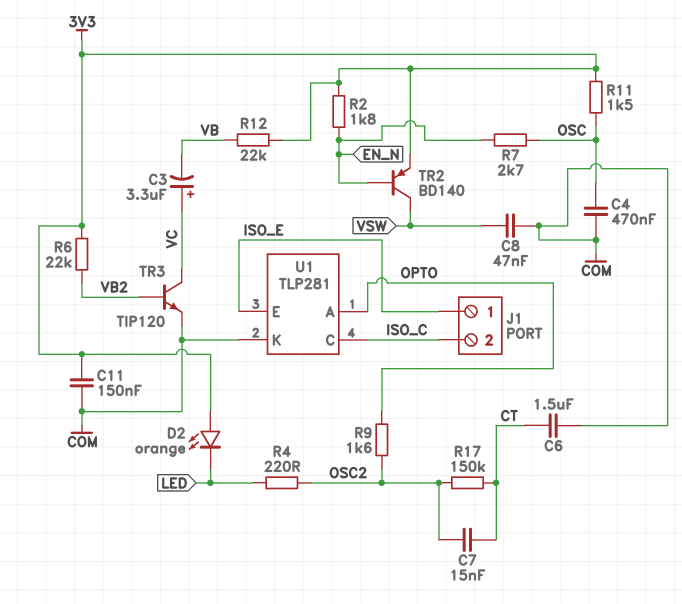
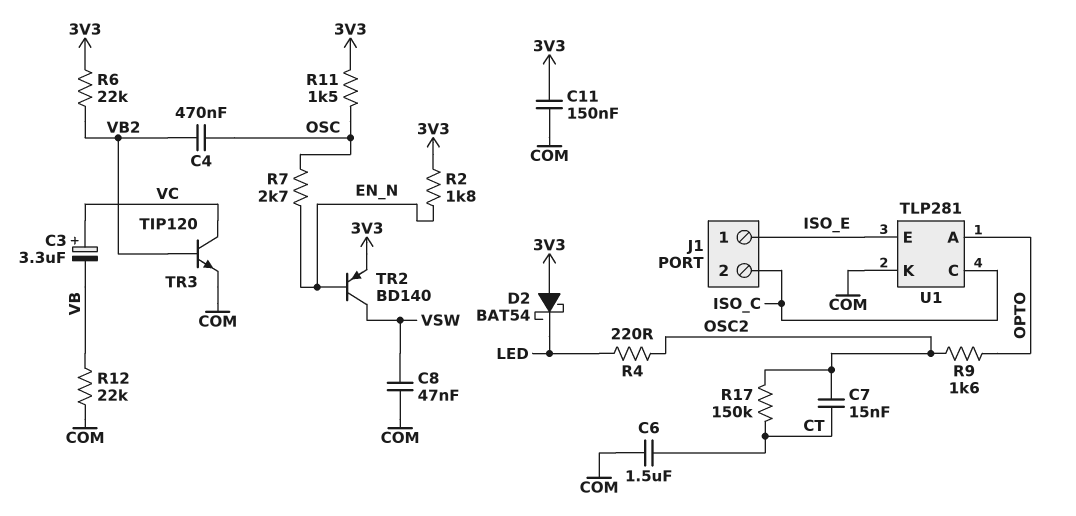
C4: 470nF (COM, OSC) -> 470nF (OSC, VB2)
D2: LED orange (A 3V3, K LED) -> schottky BAT54 (A 3V3, K LED)
R12: 22k (3V3, VB) -> 22k (COM, VB)

